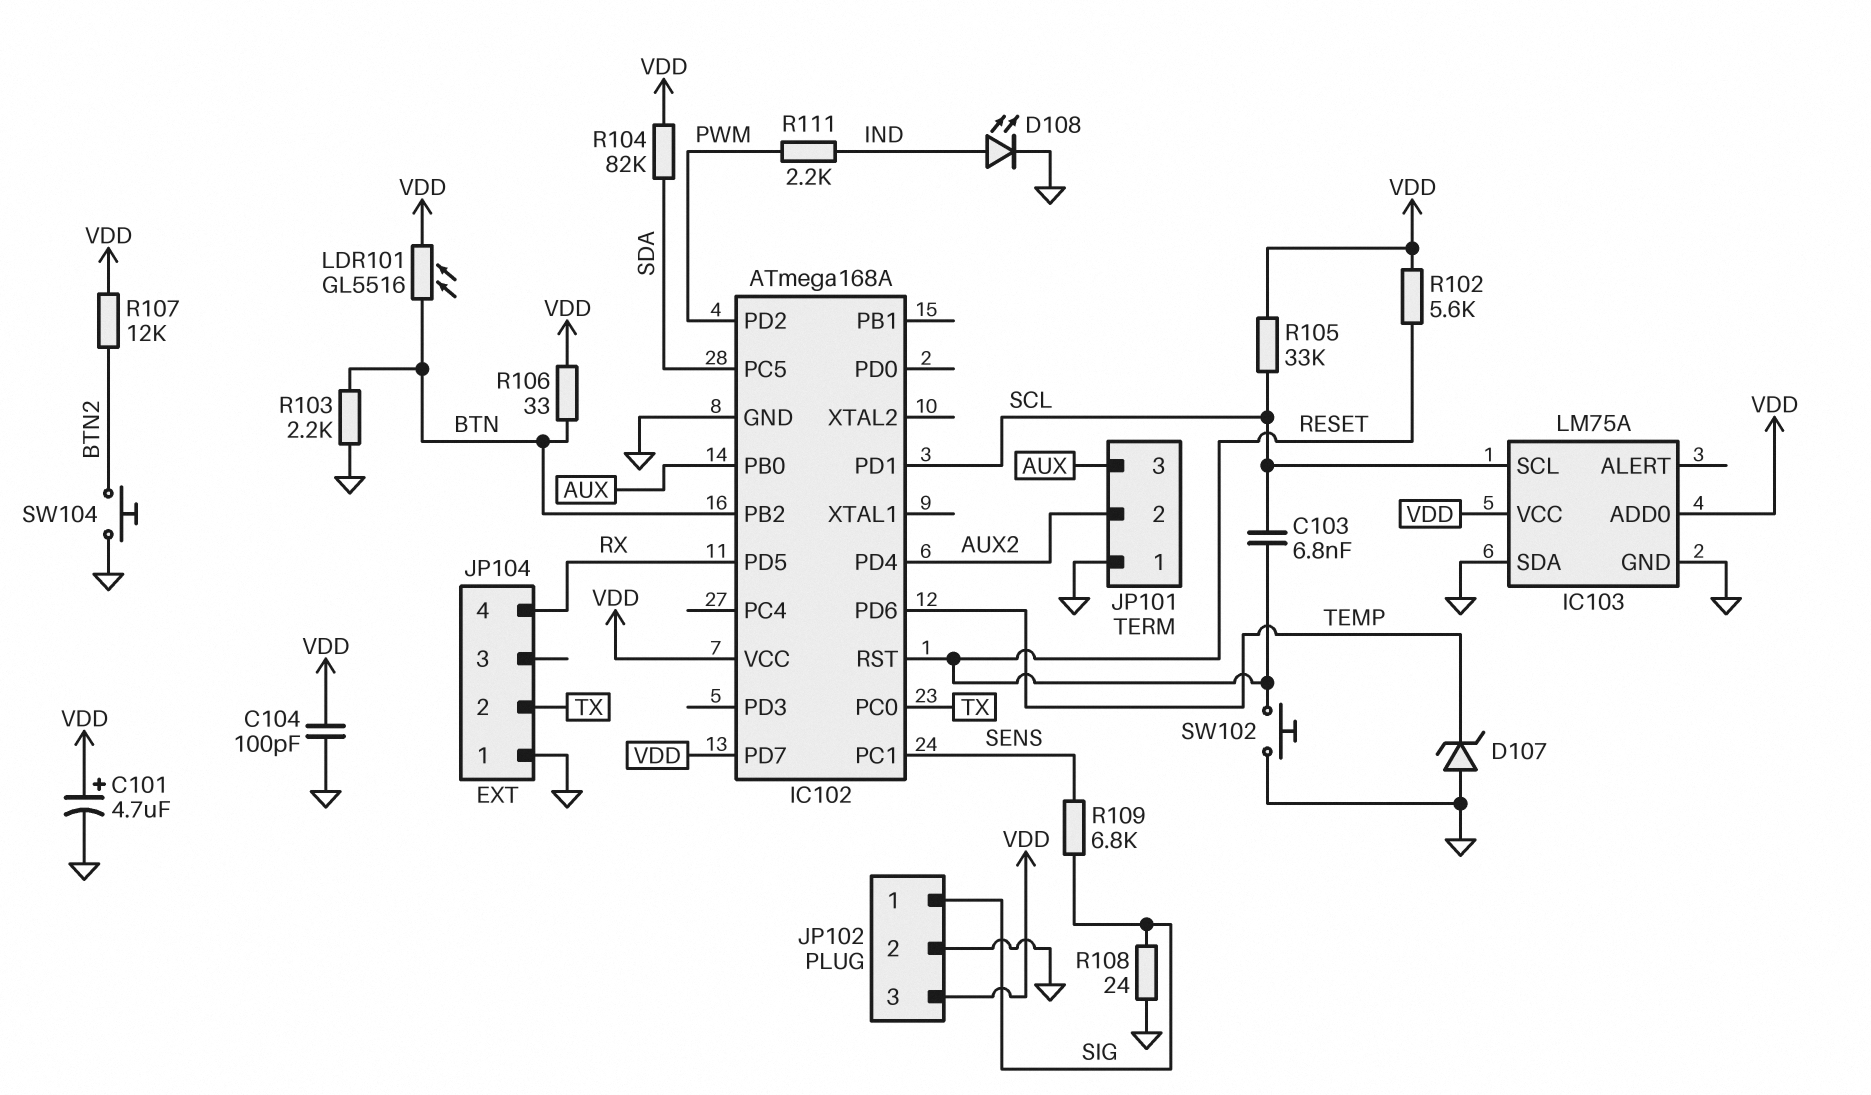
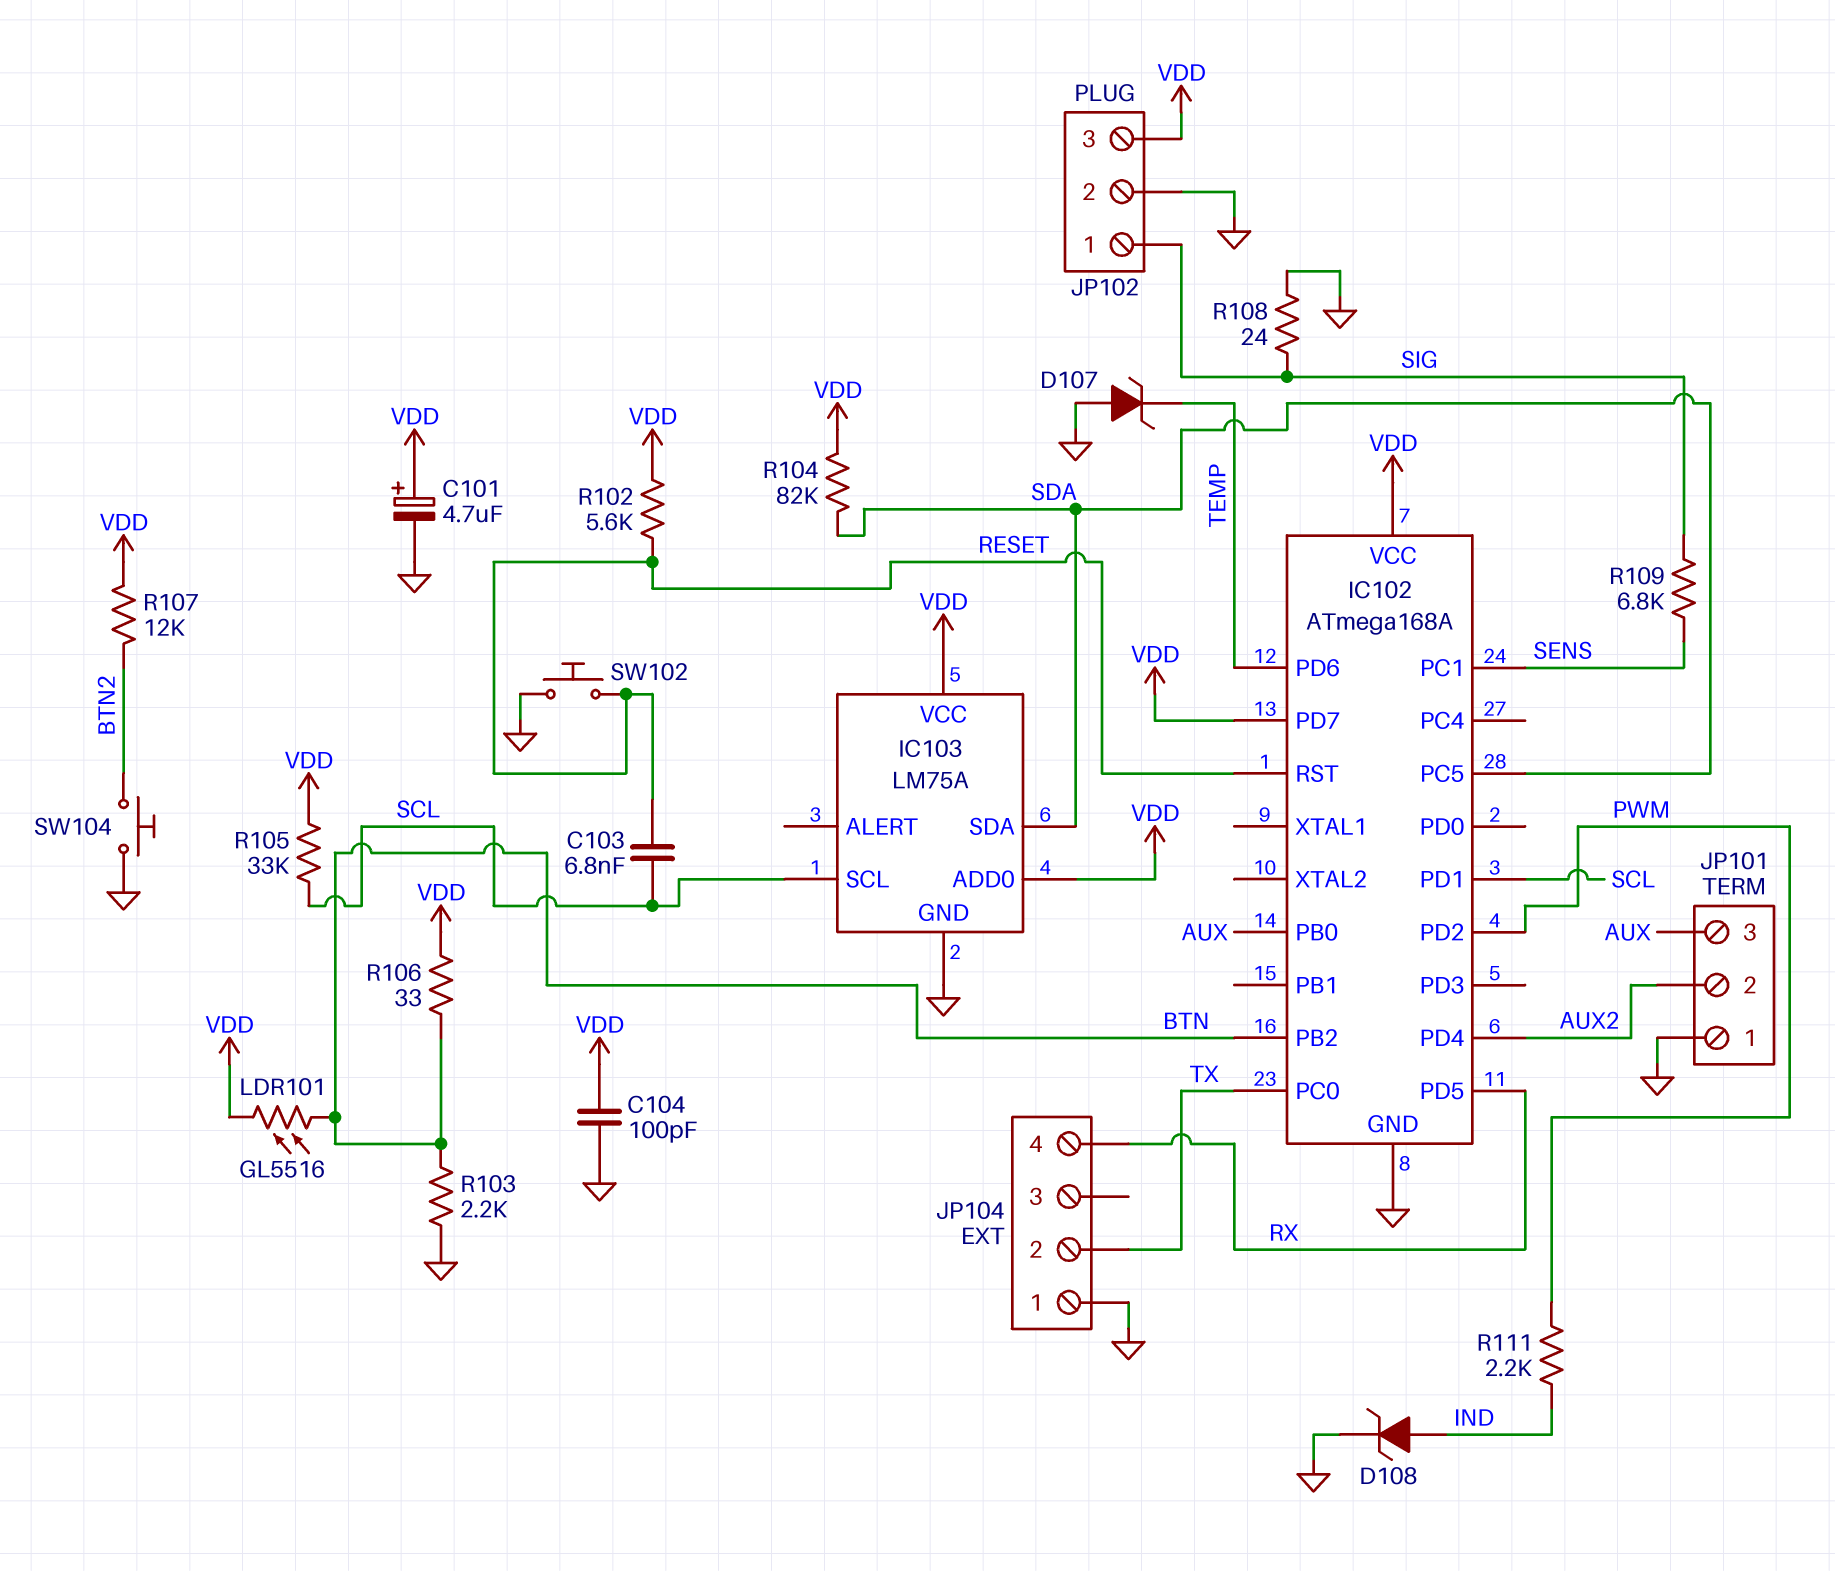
D108: LED (A IND, K GND) -> zener (A IND, K GND)
IC103 pin SDA: GND -> SDA

